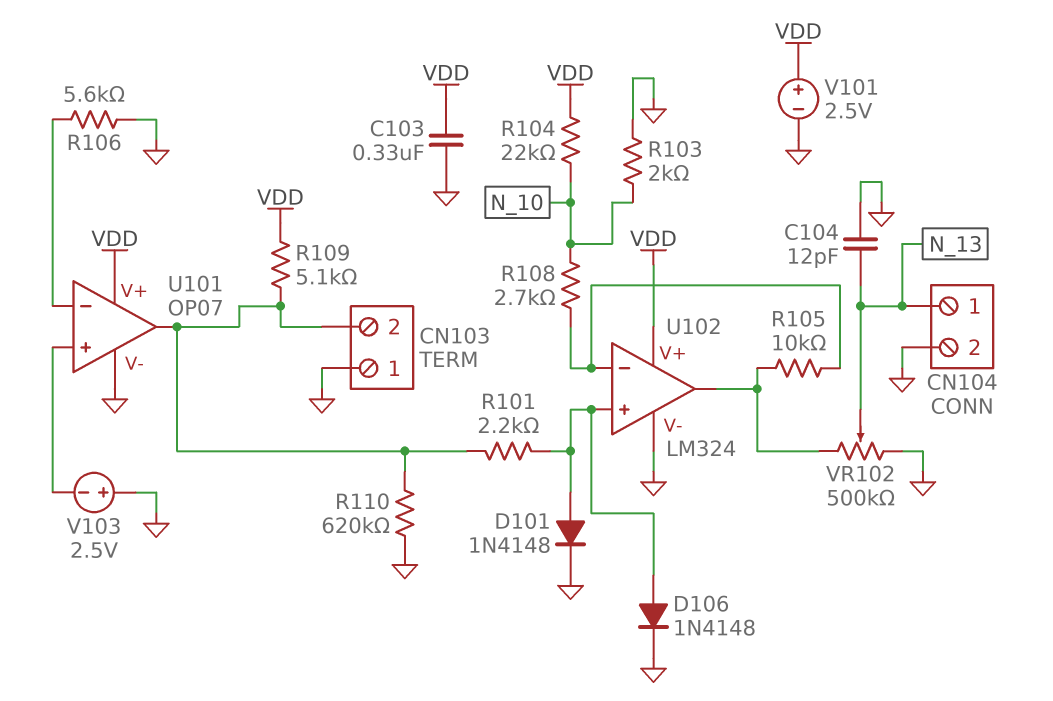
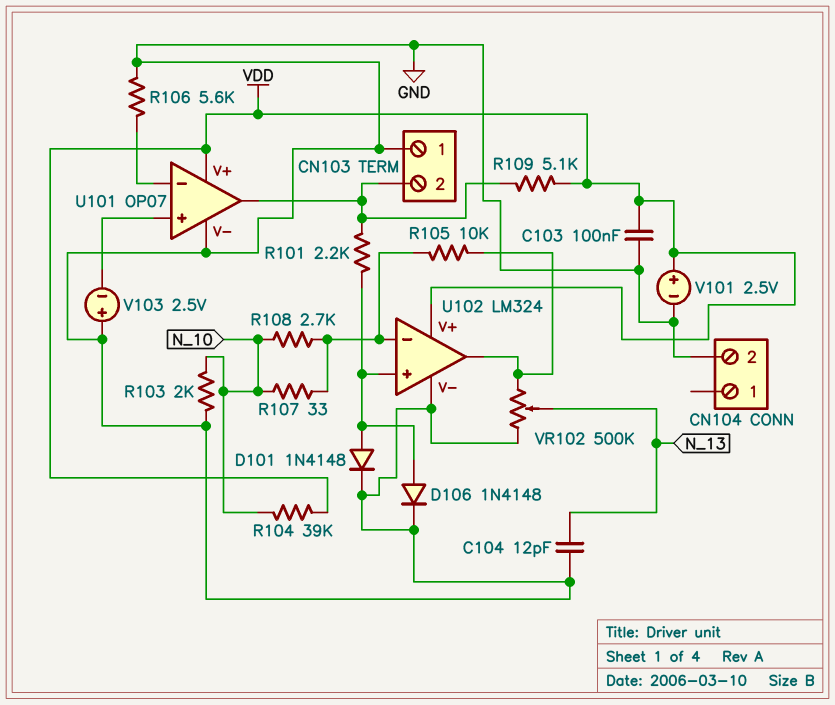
C103: 330nF (GND, VDD) -> 100nF (GND, VDD)
CN104 pin 1: N_13 -> none
R104: 22k (N_10, VDD) -> 39k (N_10, VDD)
R107: none -> 33 (N_10, U102/in-)
R110: 620k (CN103/2, GND) -> none

